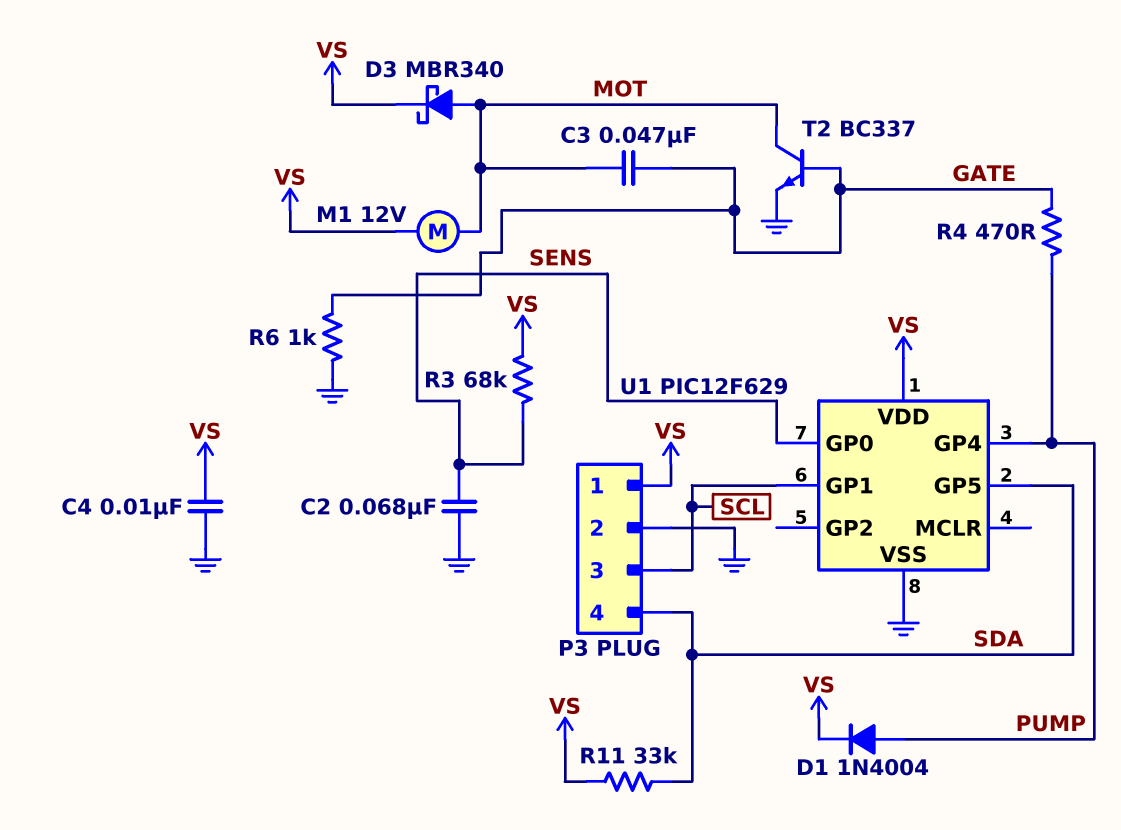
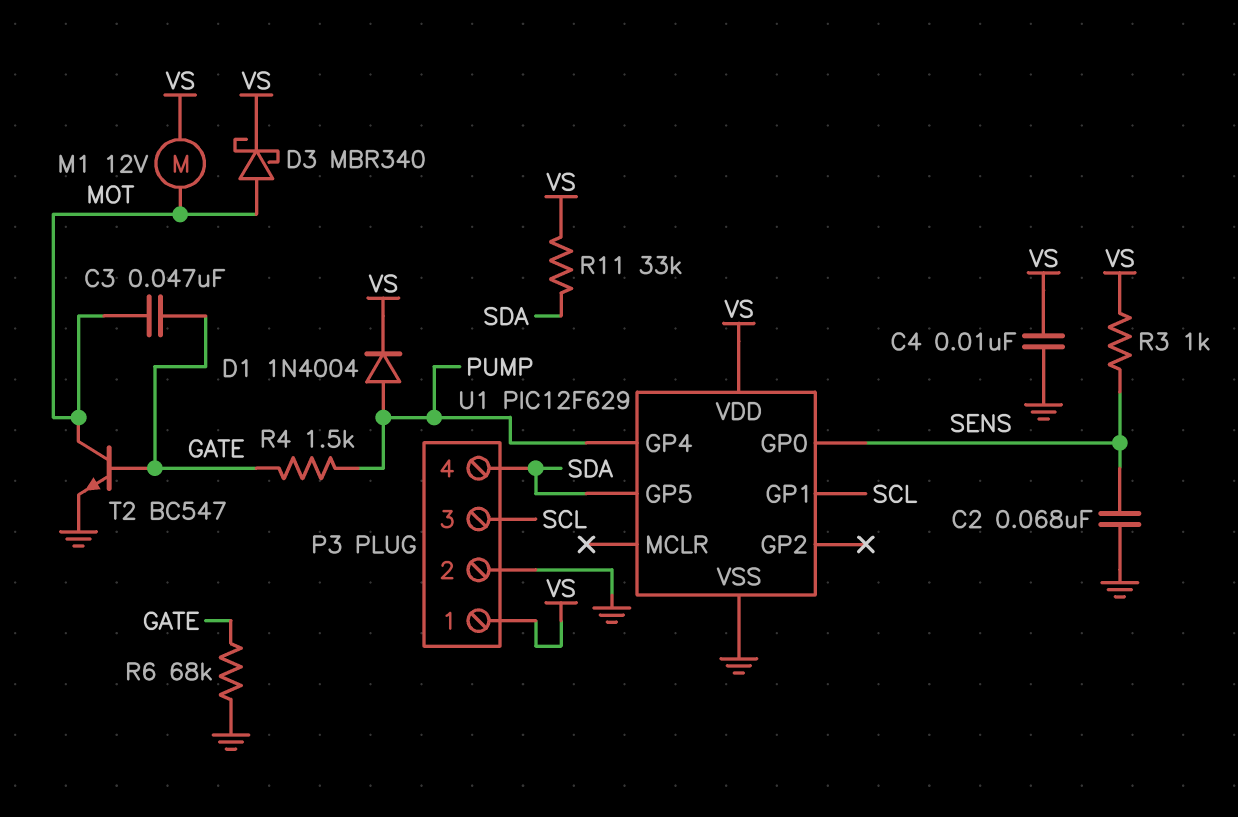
R3: 68k (SENS, VS) -> 1k (SENS, VS)
R4: 470 (GATE, PUMP) -> 1.5k (GATE, PUMP)
R6: 1k (GATE, GND) -> 68k (GATE, GND)
T2: NPN BC337 (B GATE, C MOT, E GND) -> NPN BC547 (B GATE, C MOT, E GND)

